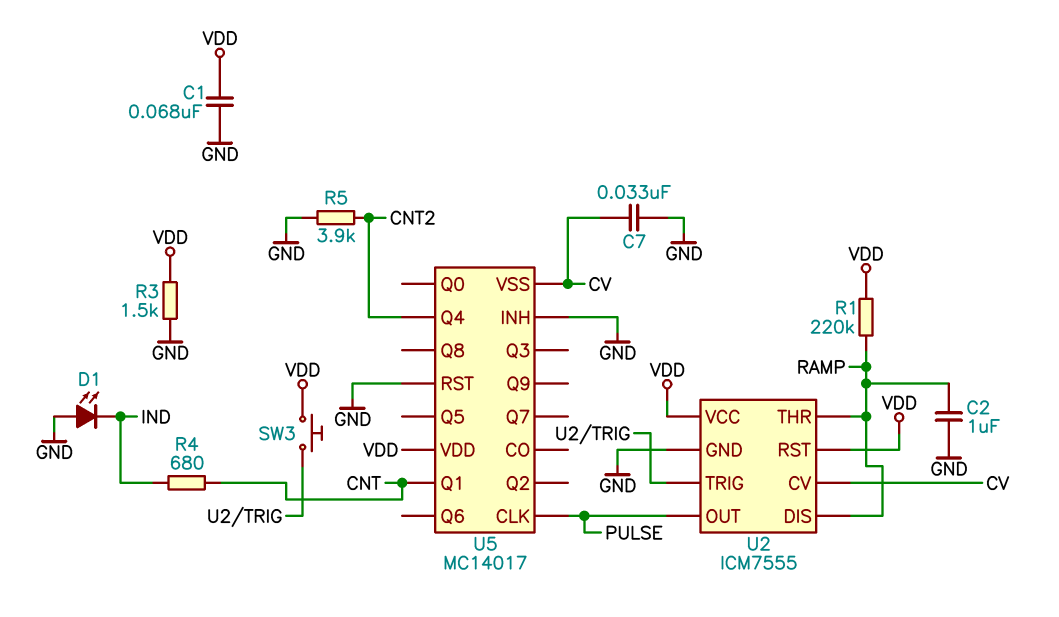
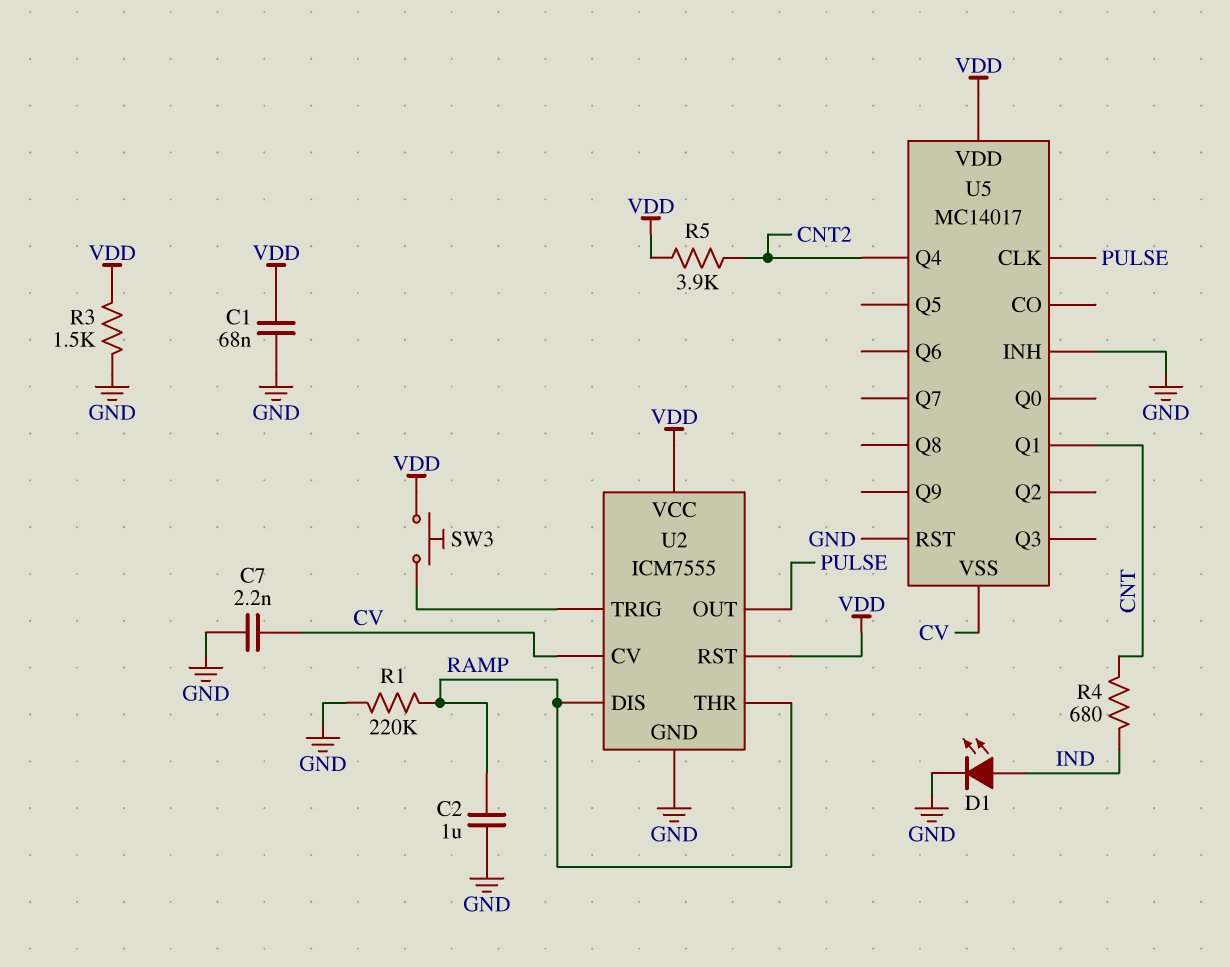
C7: 33nF (CV, GND) -> 2.2nF (CV, GND)
D1: LED (A GND, K IND) -> LED (A IND, K GND)
R1: 220k (RAMP, VDD) -> 220k (GND, RAMP)
R5: 3.9k (CNT2, GND) -> 3.9k (CNT2, VDD)

